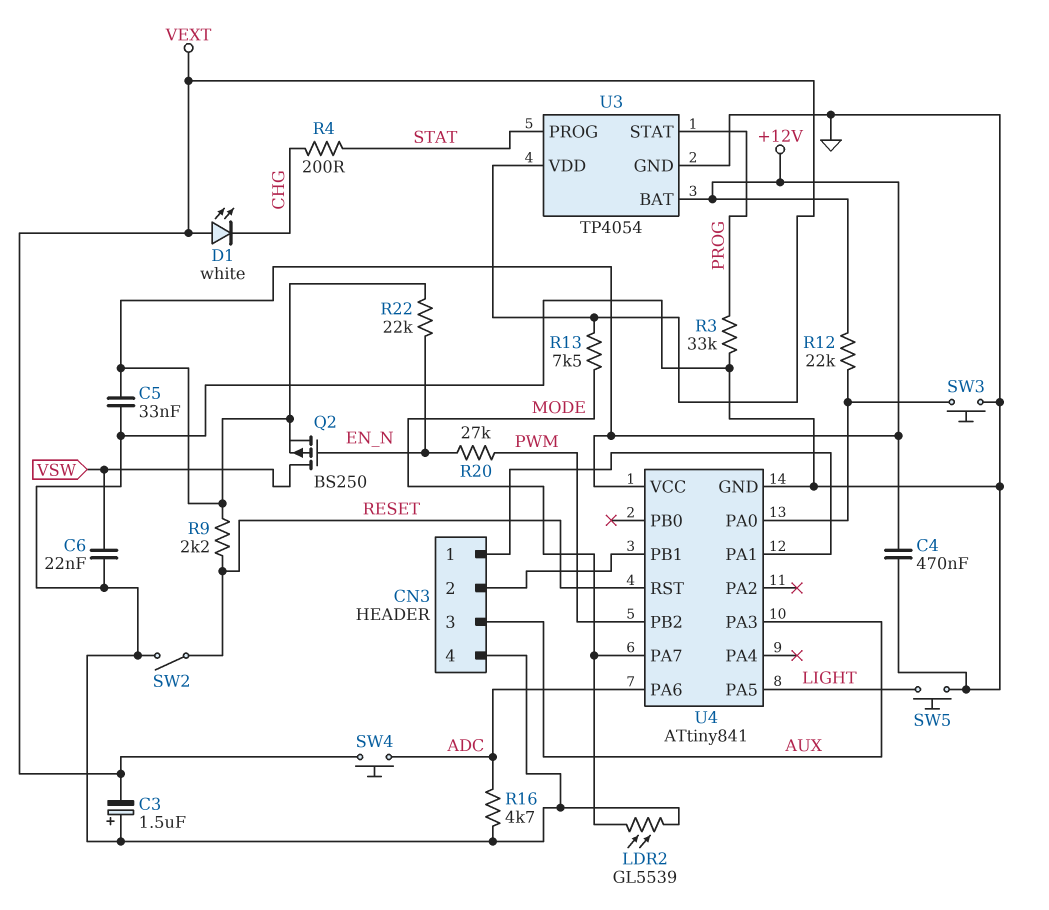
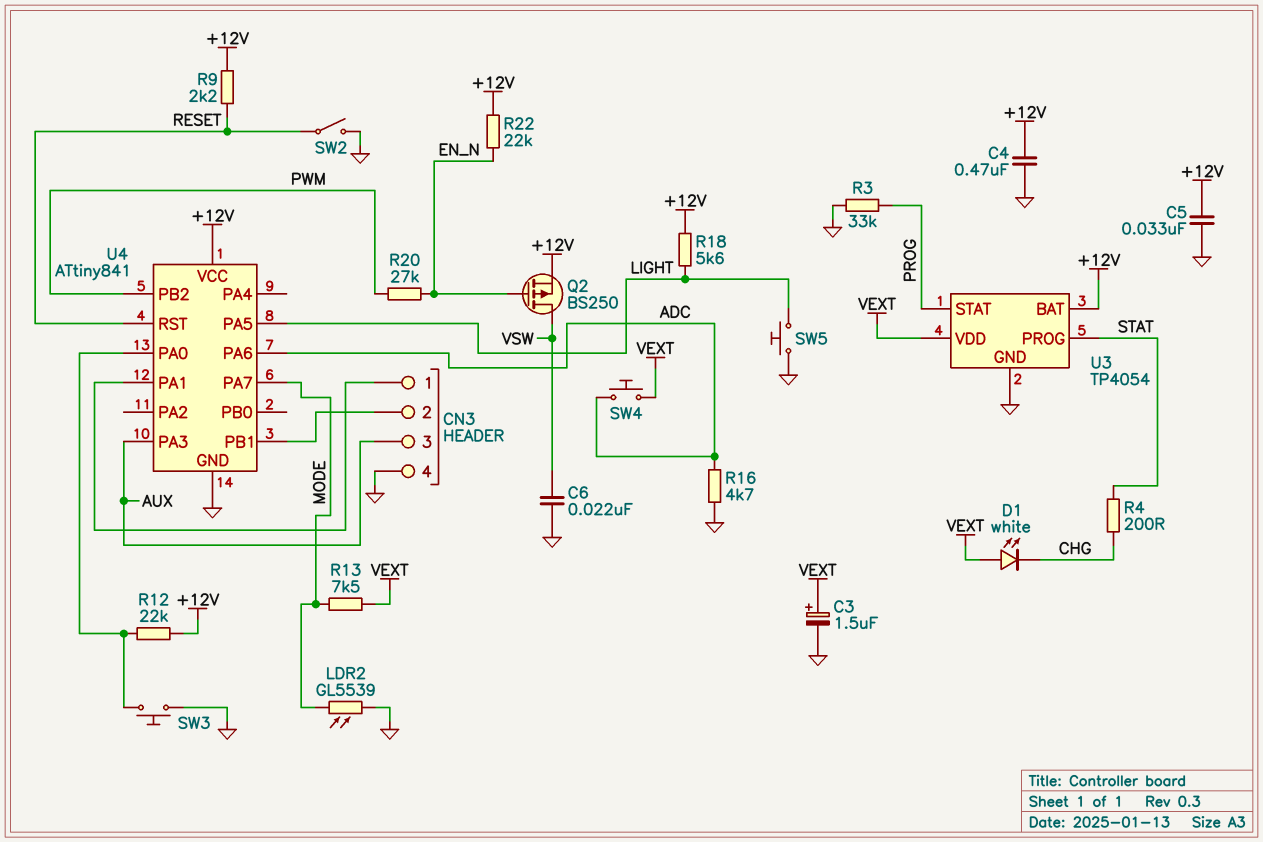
C3: 1.5uF (plus GND, minus VEXT) -> 1.5uF (plus VEXT, minus GND)
R18: none -> 5.6k (+12V, LIGHT)

